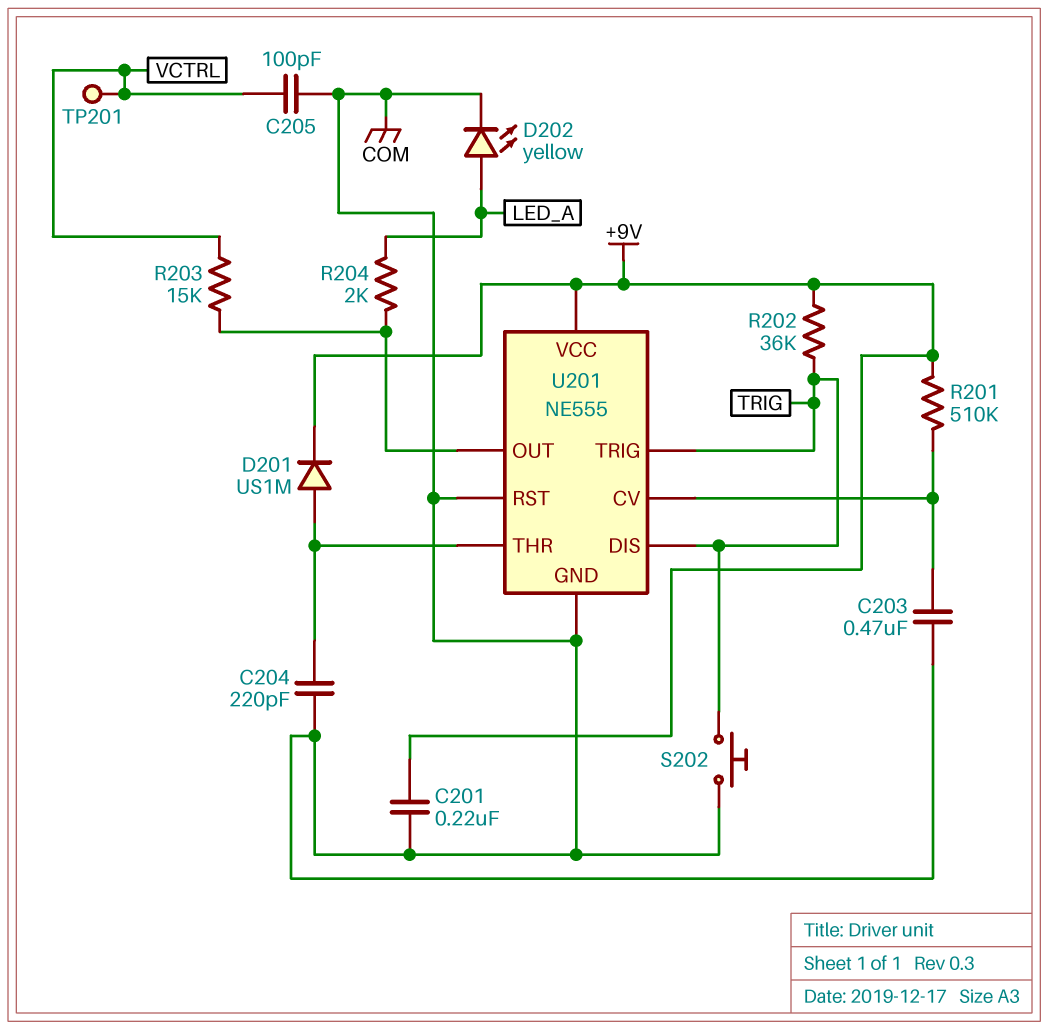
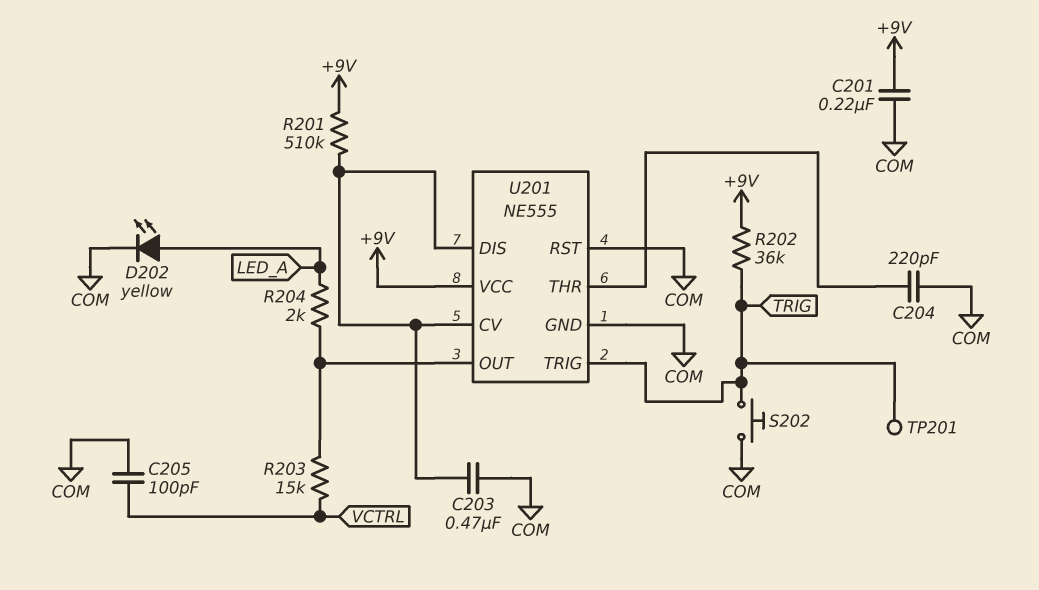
D201: diode US1M (A U201/THR, K +9V) -> none
TP201: test point (VCTRL) -> test point (TRIG)
U201 pin DIS: TRIG -> U201/CV

